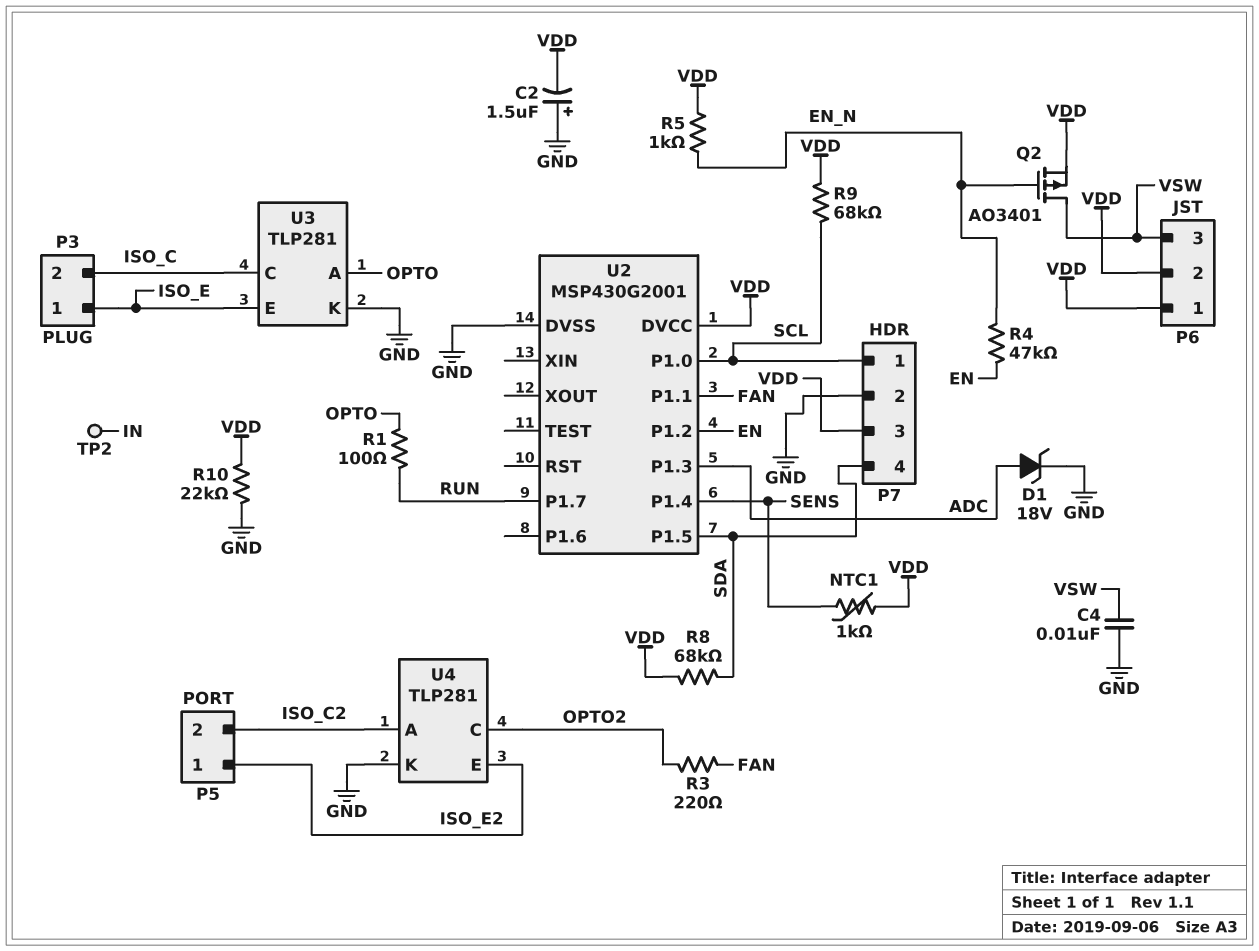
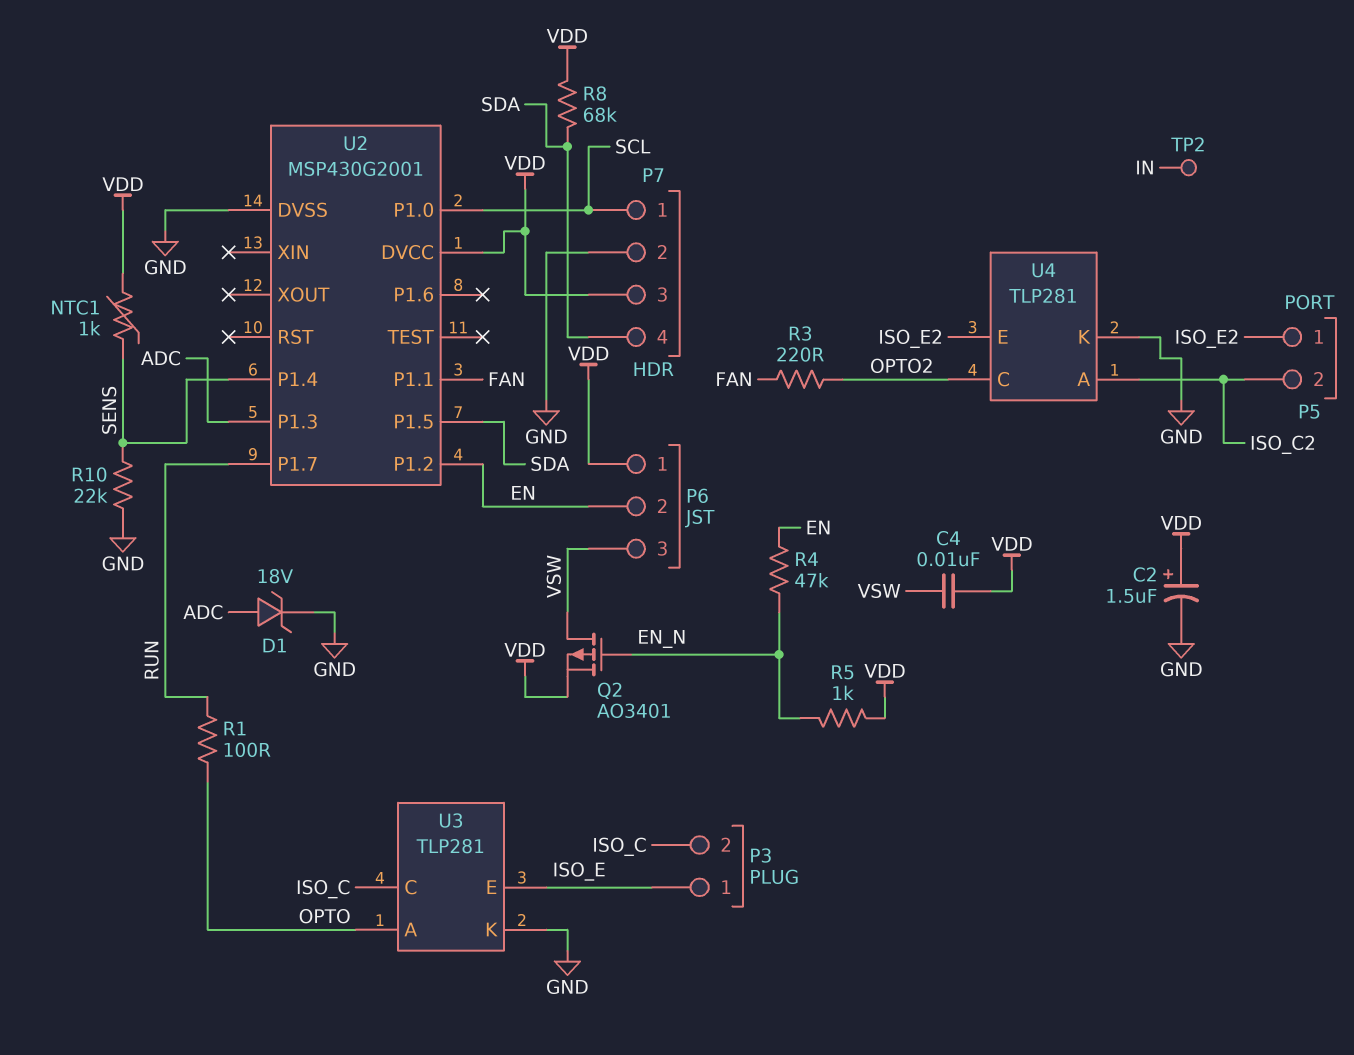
C2: 1.5uF (plus GND, minus VDD) -> 1.5uF (plus VDD, minus GND)
C4: 10nF (GND, VSW) -> 10nF (VDD, VSW)
P6 pin 2: VDD -> EN
R9: 68k (SCL, VDD) -> none
R10: 22k (GND, VDD) -> 22k (GND, SENS)

